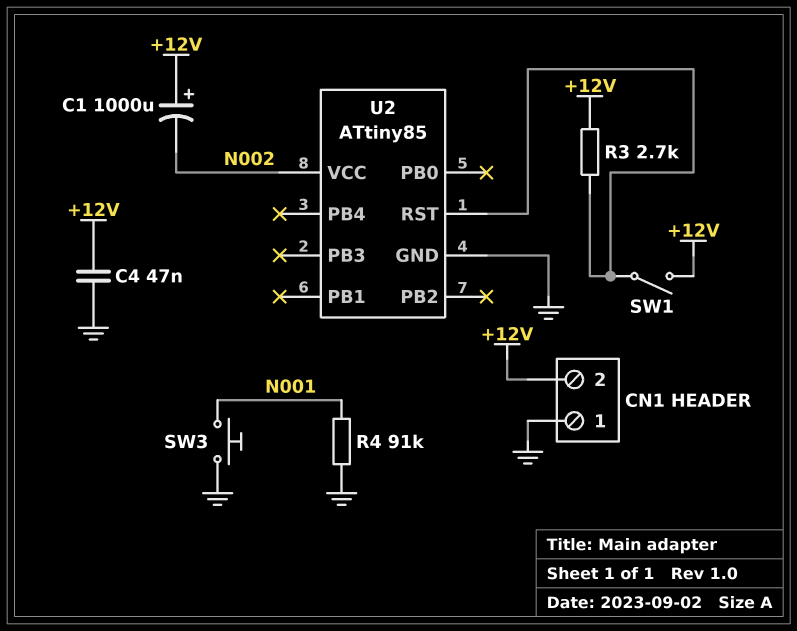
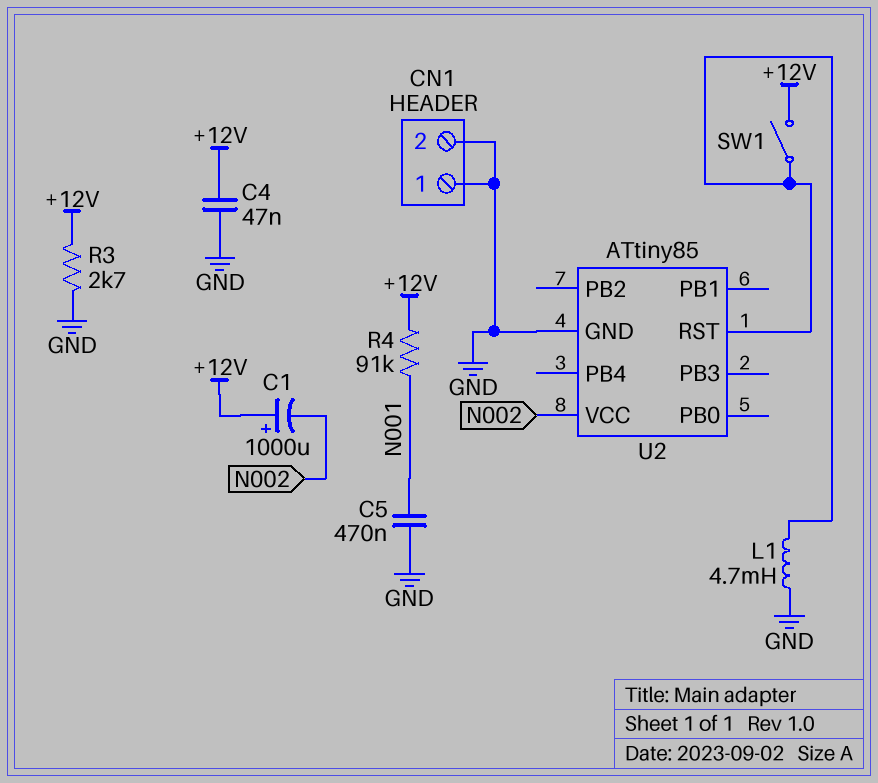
C5: none -> 470nF (GND, N001)
CN1 pin 2: +12V -> GND
L1: none -> 4.7mH (GND, U2/RST)
R3: 2.7k (+12V, U2/RST) -> 2.7k (+12V, GND)
R4: 91k (GND, N001) -> 91k (+12V, N001)
SW3: button (GND, N001) -> none

